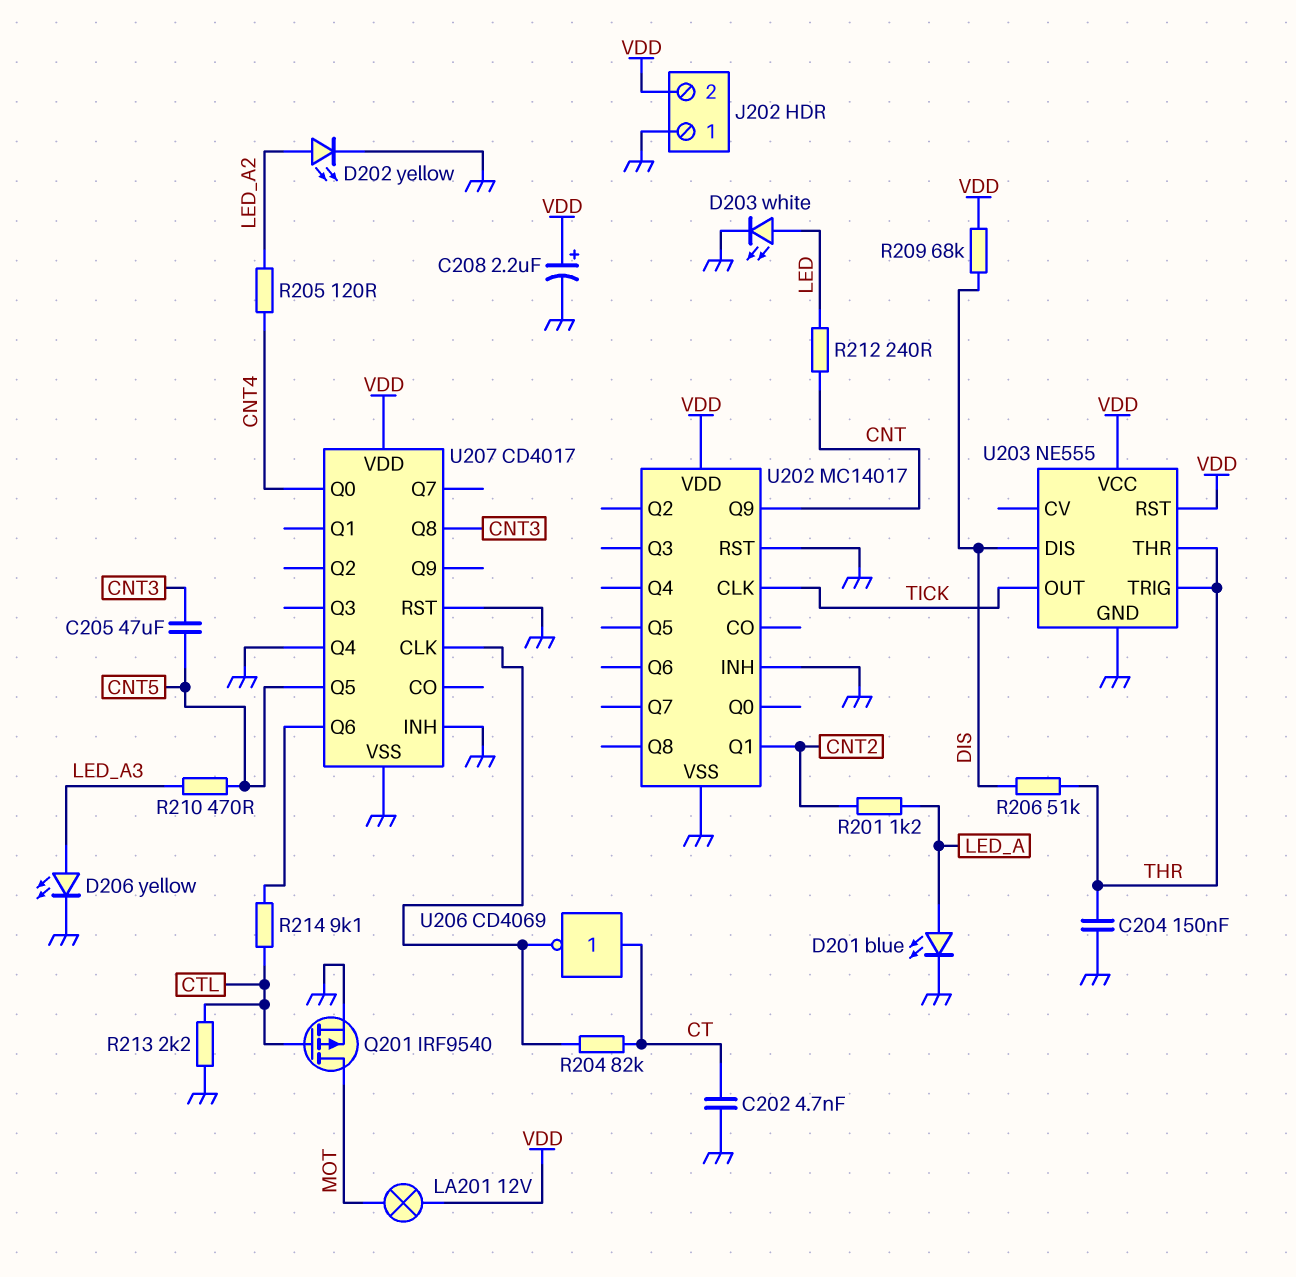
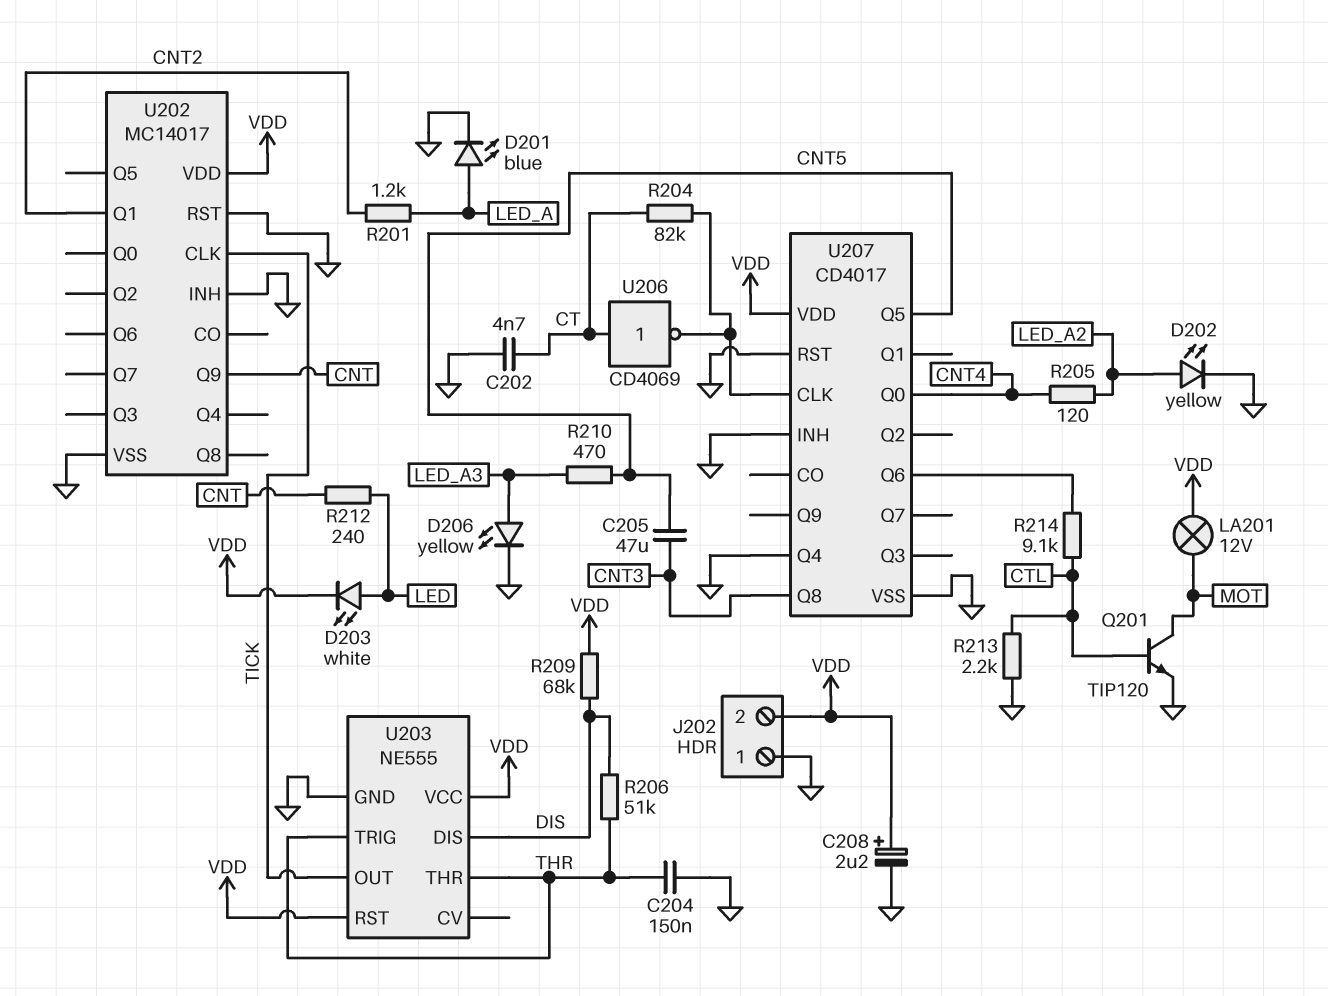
D203: LED white (A LED, K GND) -> LED white (A LED, K VDD)
Q201: PMOS IRF9540 (G CTL, D MOT, S GND) -> NPN TIP120 (B CTL, C MOT, E GND)

